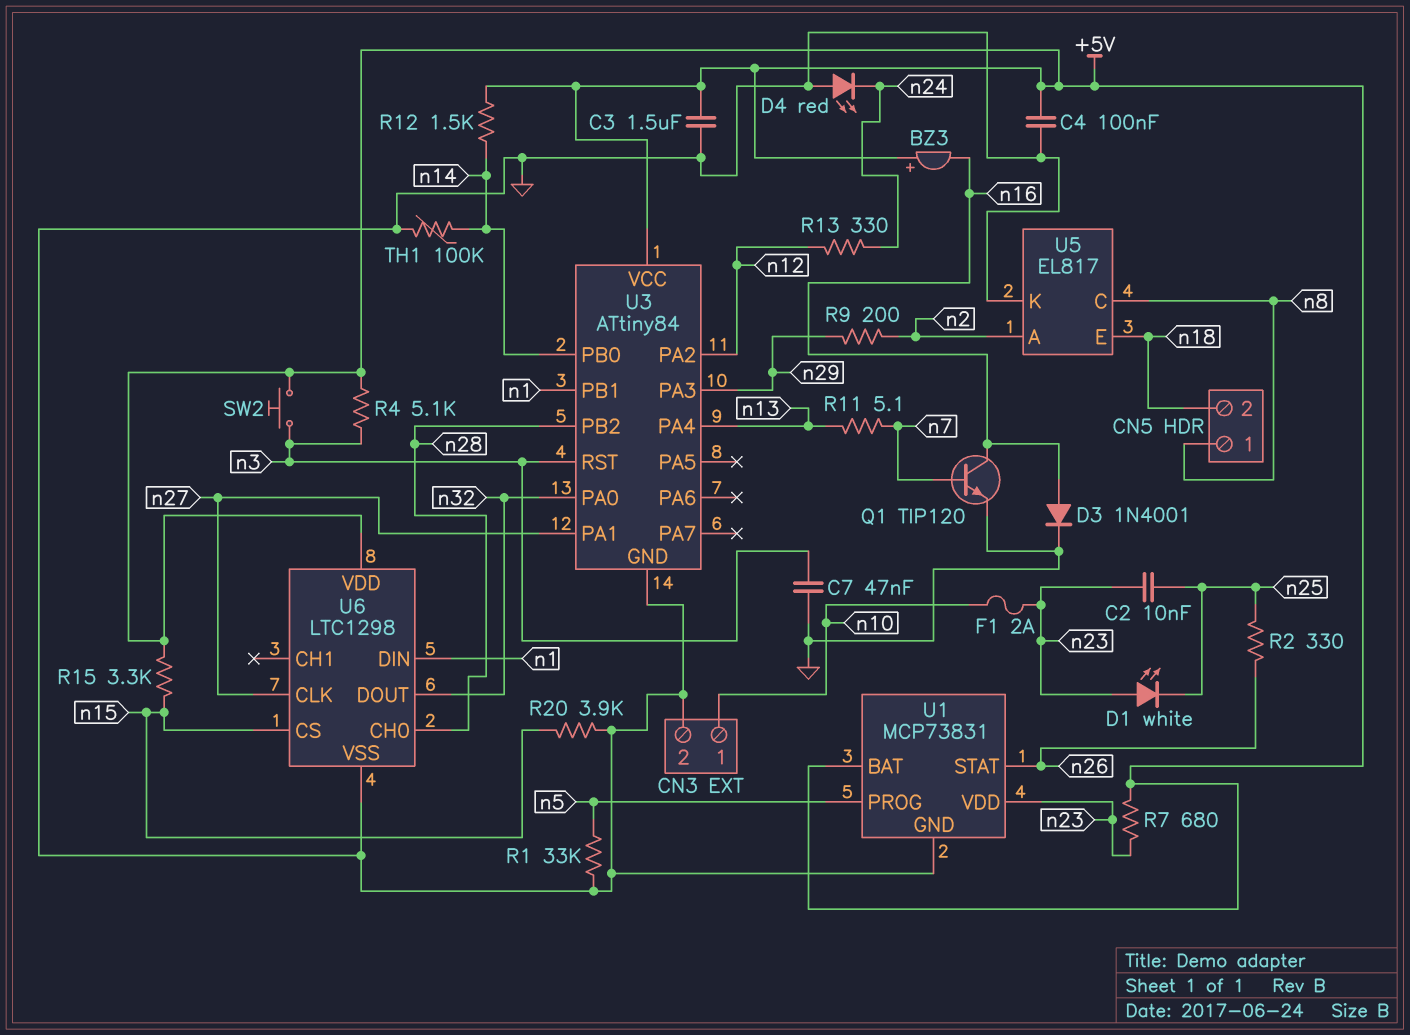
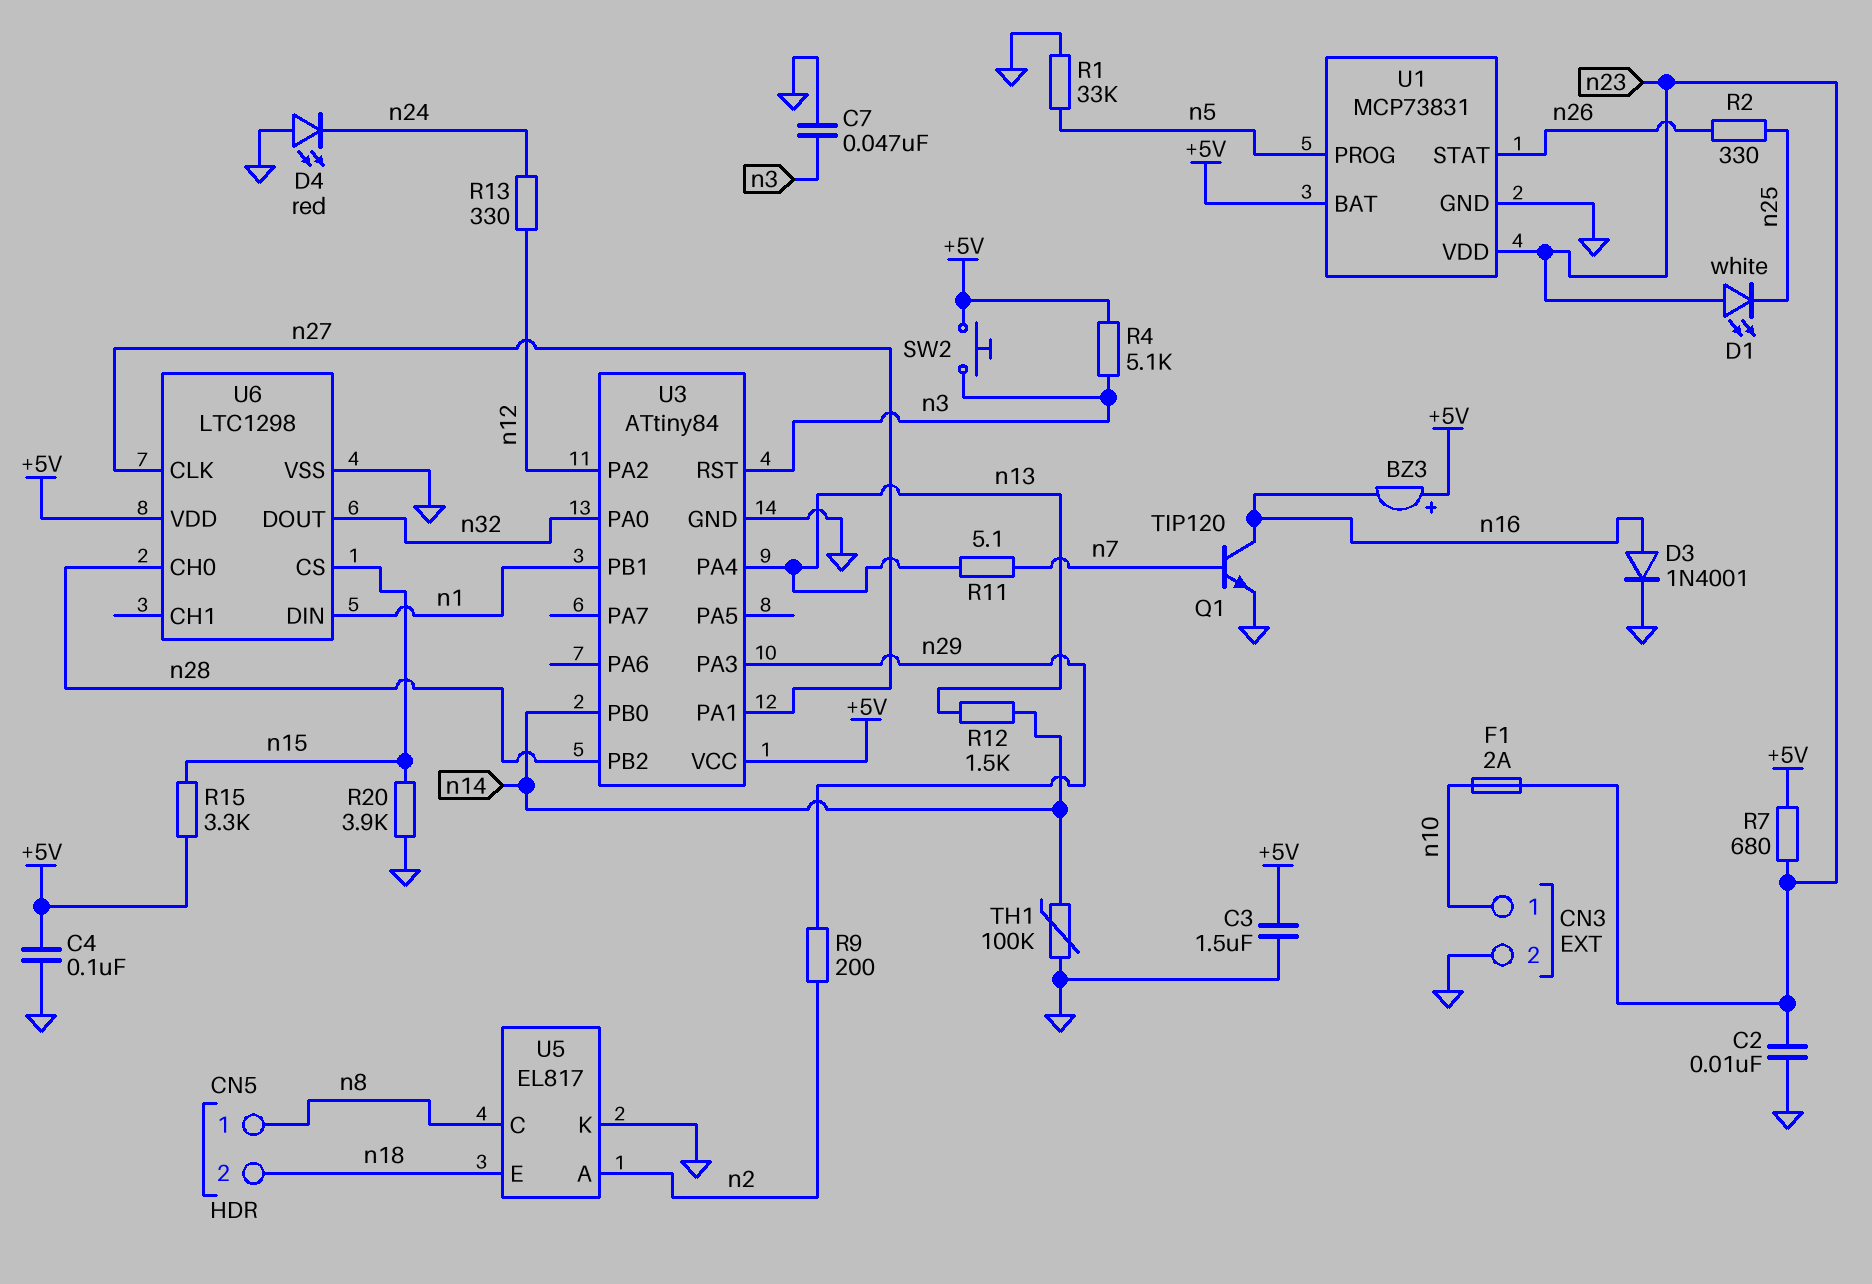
C2: 10nF (n23, n25) -> 10nF (GND, n23)
R12: 1.5k (+5V, n14) -> 1.5k (n13, n14)

